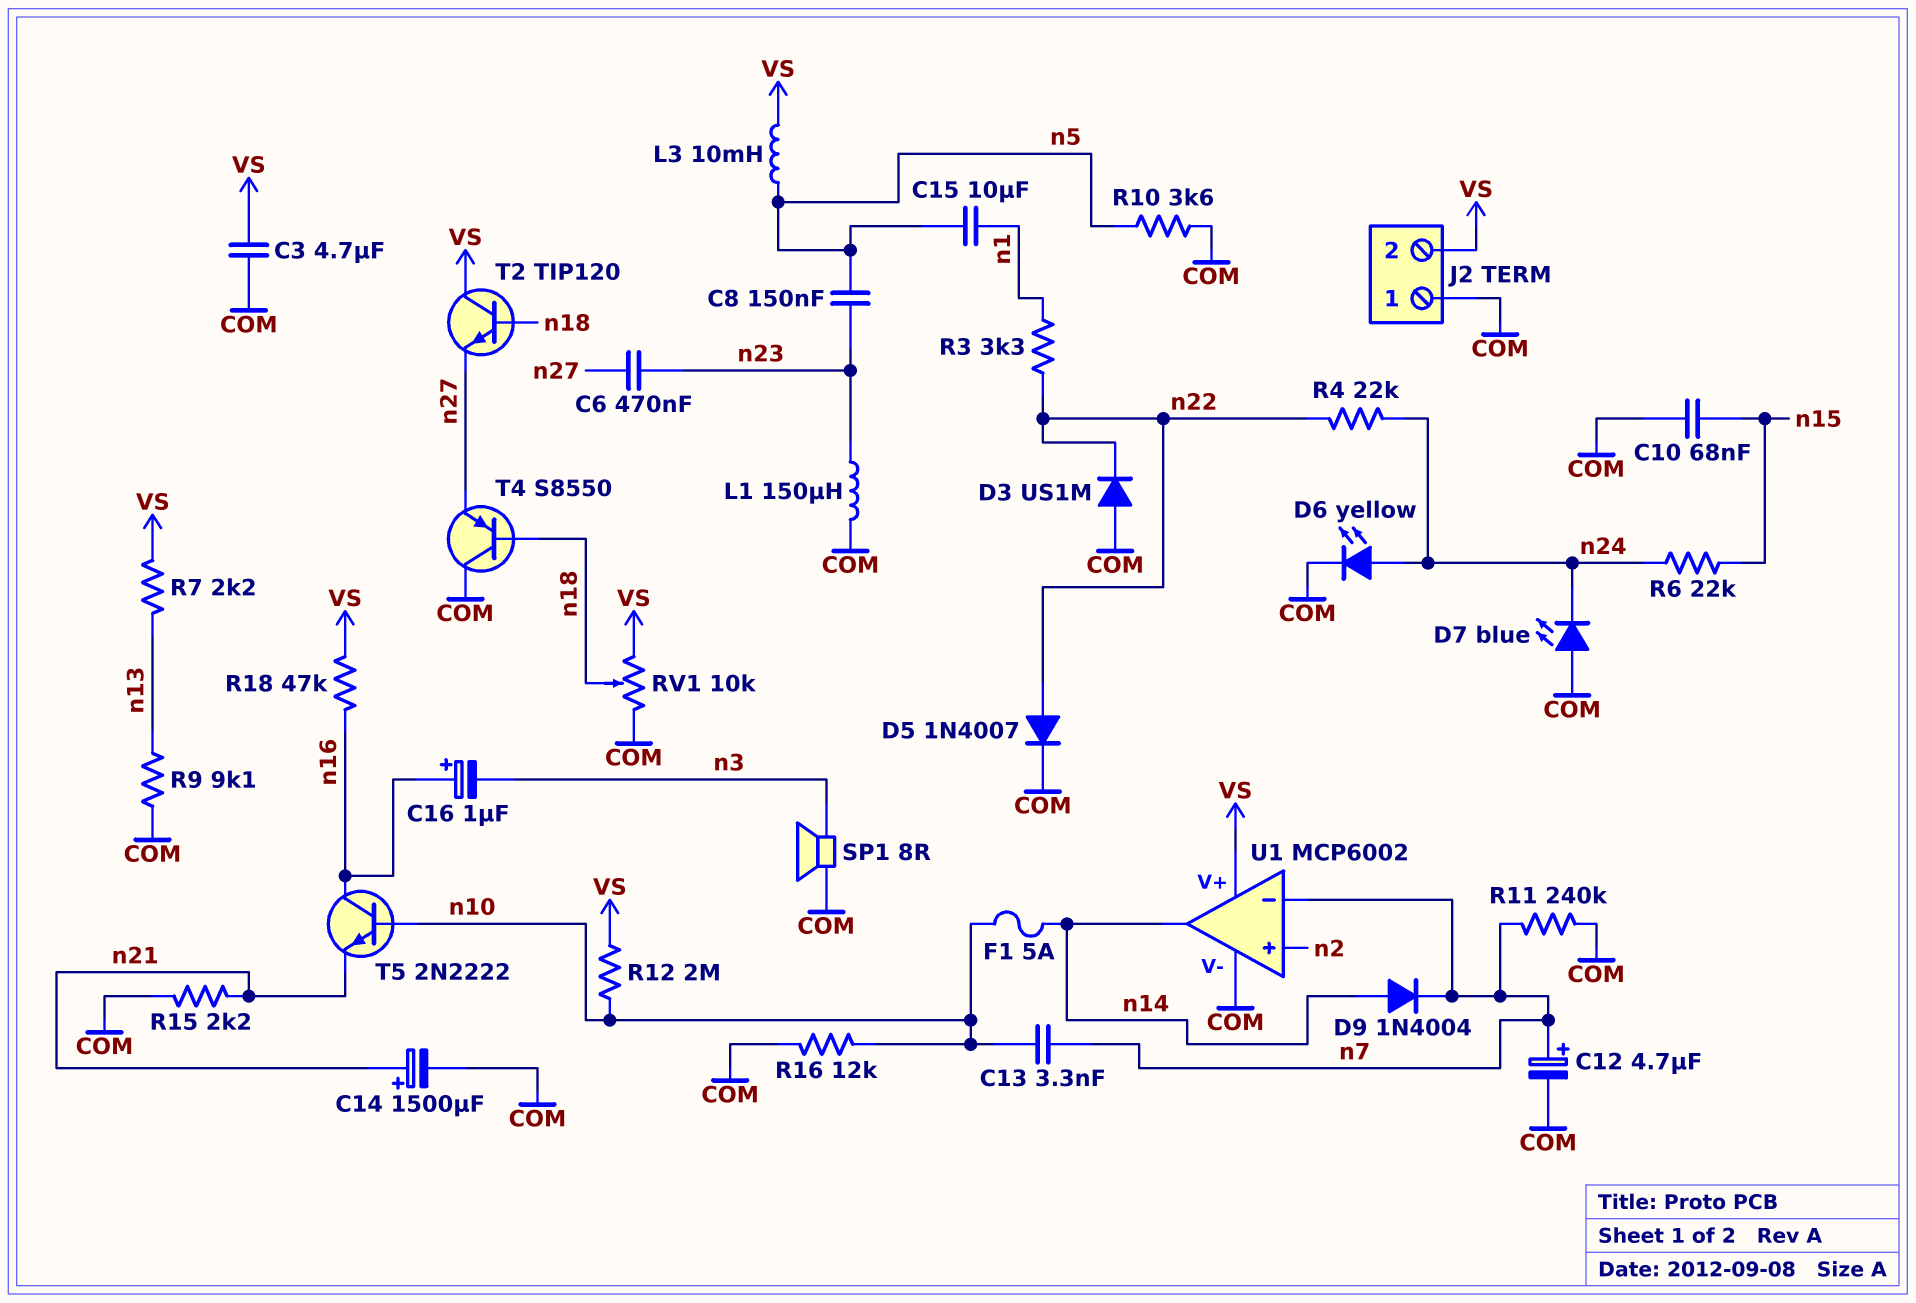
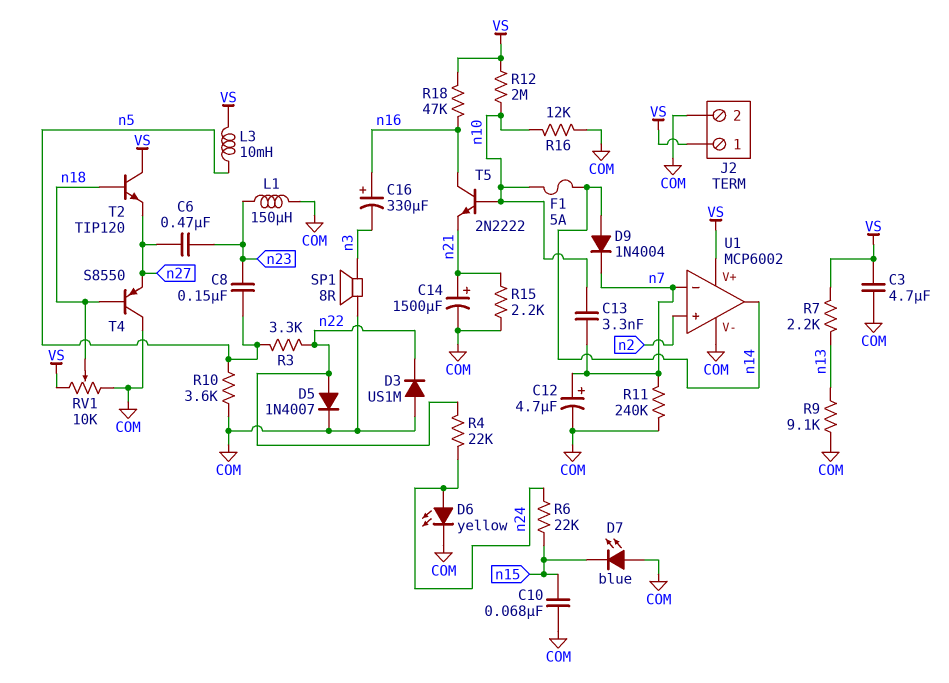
C15: 10uF (n1, n5) -> none
C16: 1uF (plus n16, minus n3) -> 330uF (plus n16, minus n3)
D7: LED blue (A COM, K n24) -> LED blue (A COM, K n15)
J2 pin 1: COM -> VS
J2 pin 2: VS -> COM
R3: 3.3k (n1, n22) -> 3.3k (n5, n22)

